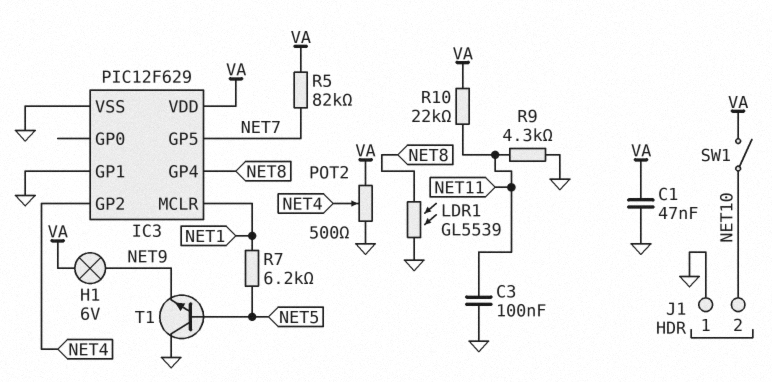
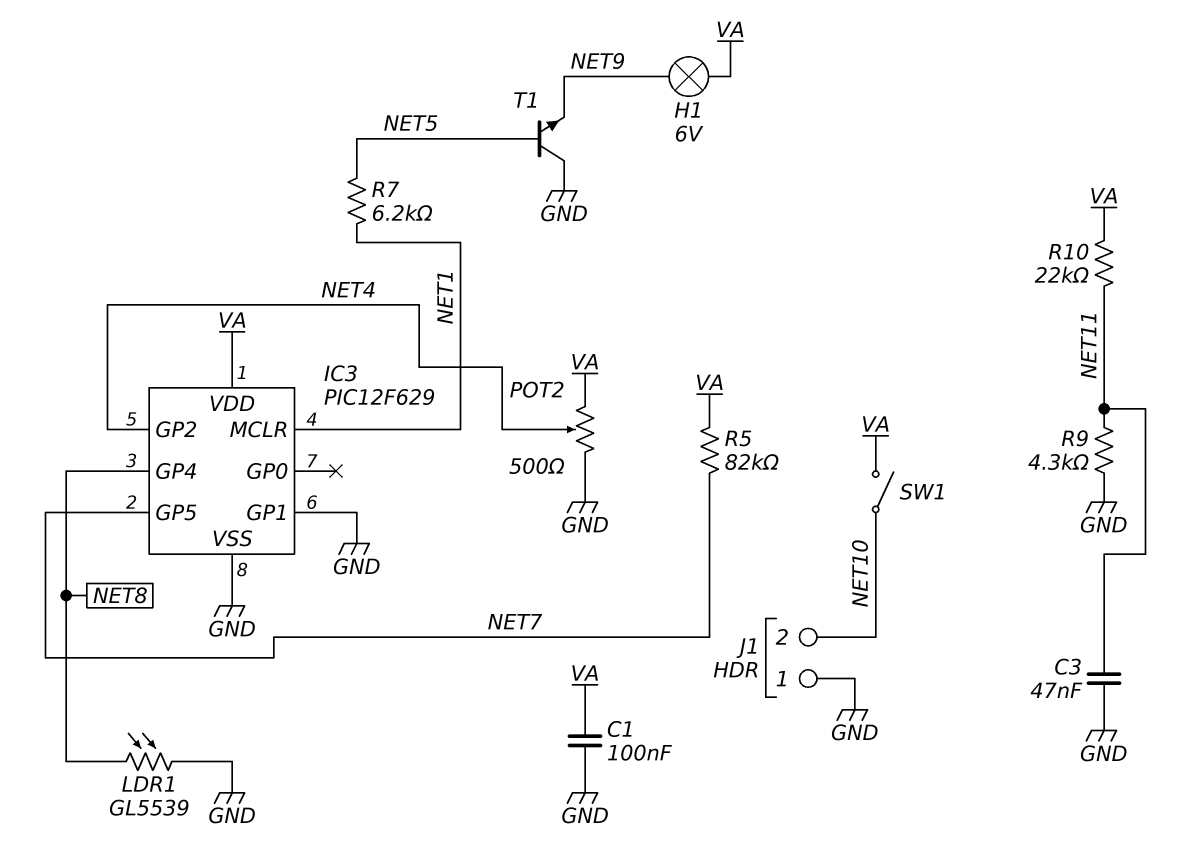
C1: 47nF (GND, VA) -> 100nF (GND, VA)
C3: 100nF (GND, NET11) -> 47nF (GND, NET11)

